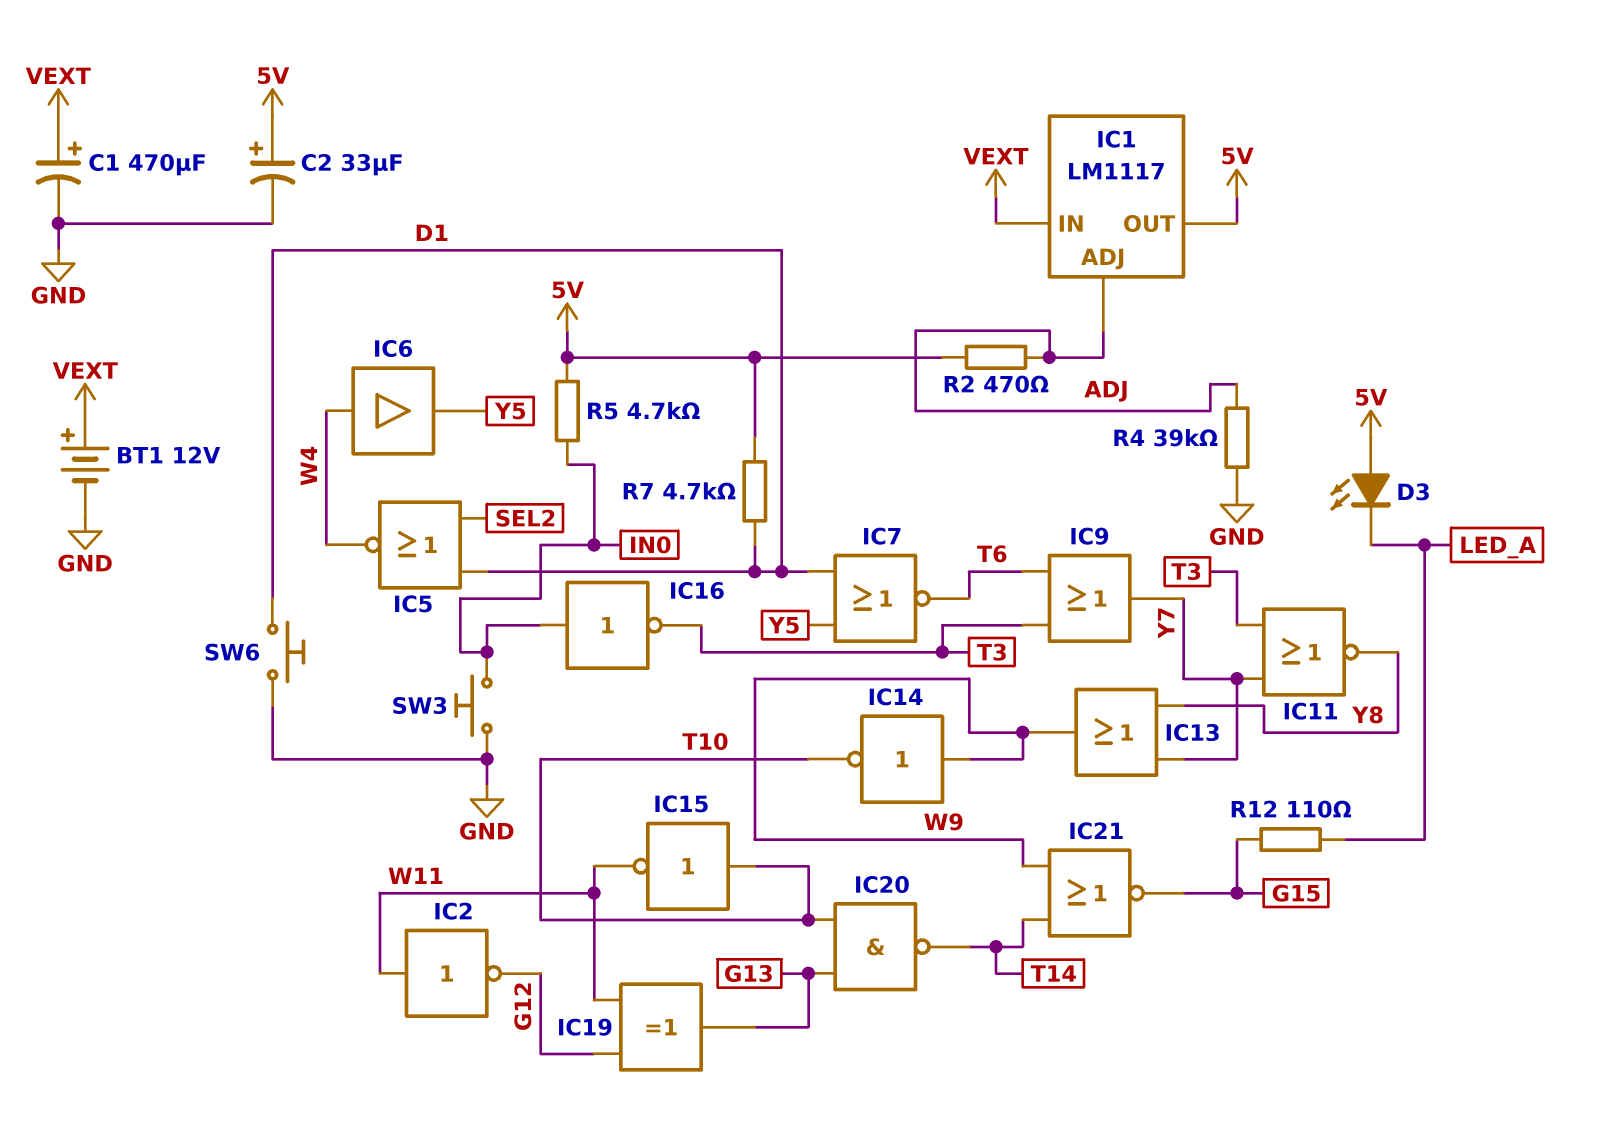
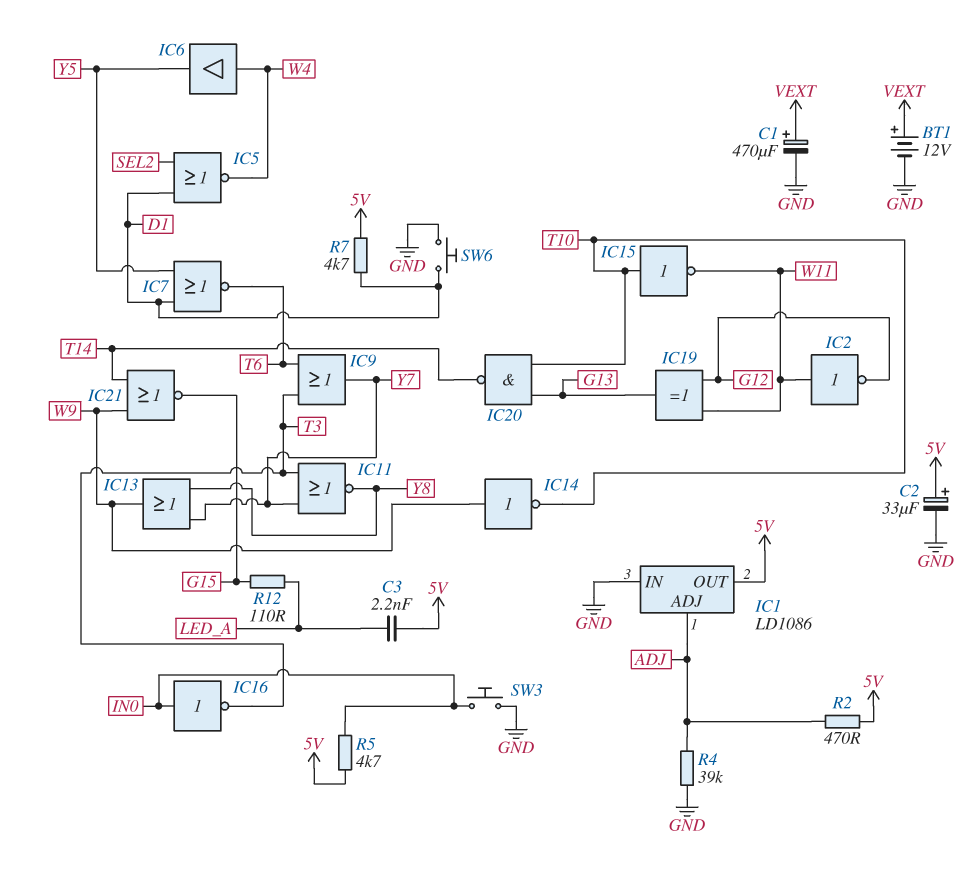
C3: none -> 2.2nF (5V, LED_A)
D3: LED (A 5V, K LED_A) -> none
IC1: LM1117 -> LD1086
IC1 pin IN: VEXT -> GND

